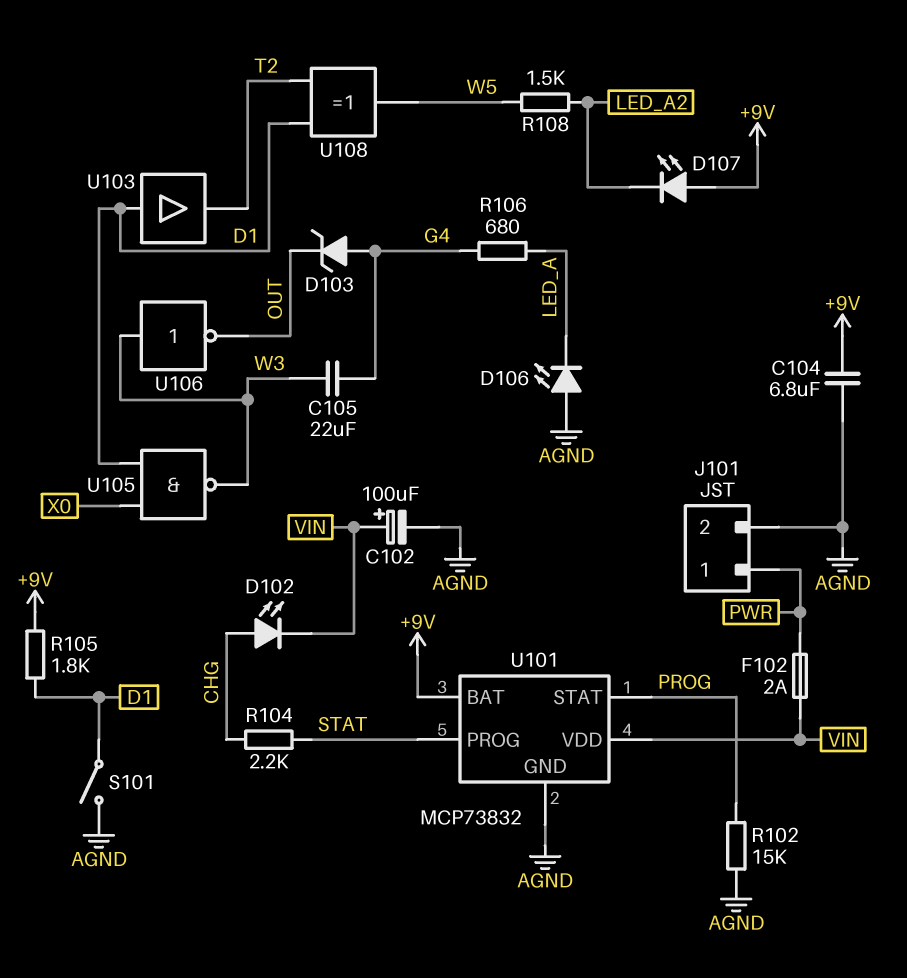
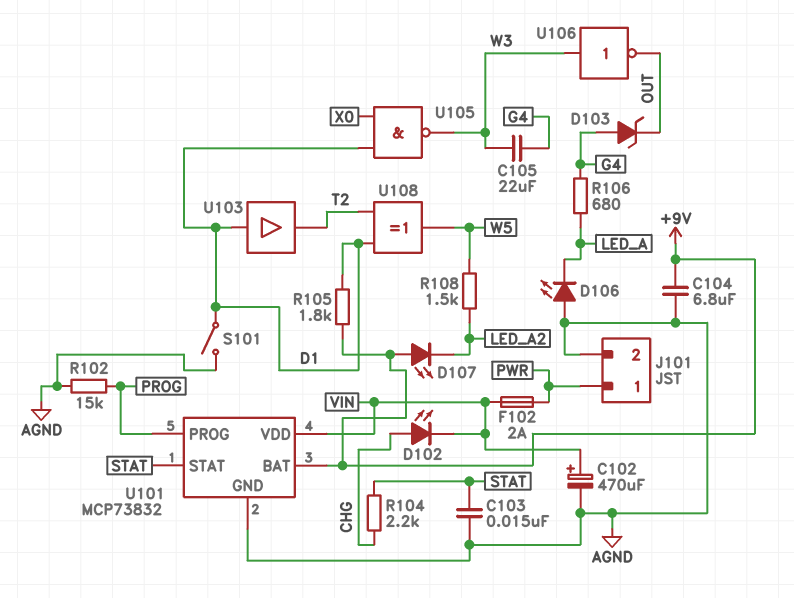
C102: 100uF (plus VIN, minus AGND) -> 470uF (plus VIN, minus AGND)
C103: none -> 15nF (AGND, STAT)
U101 pin PROG: STAT -> PROG
U101 pin STAT: PROG -> STAT

